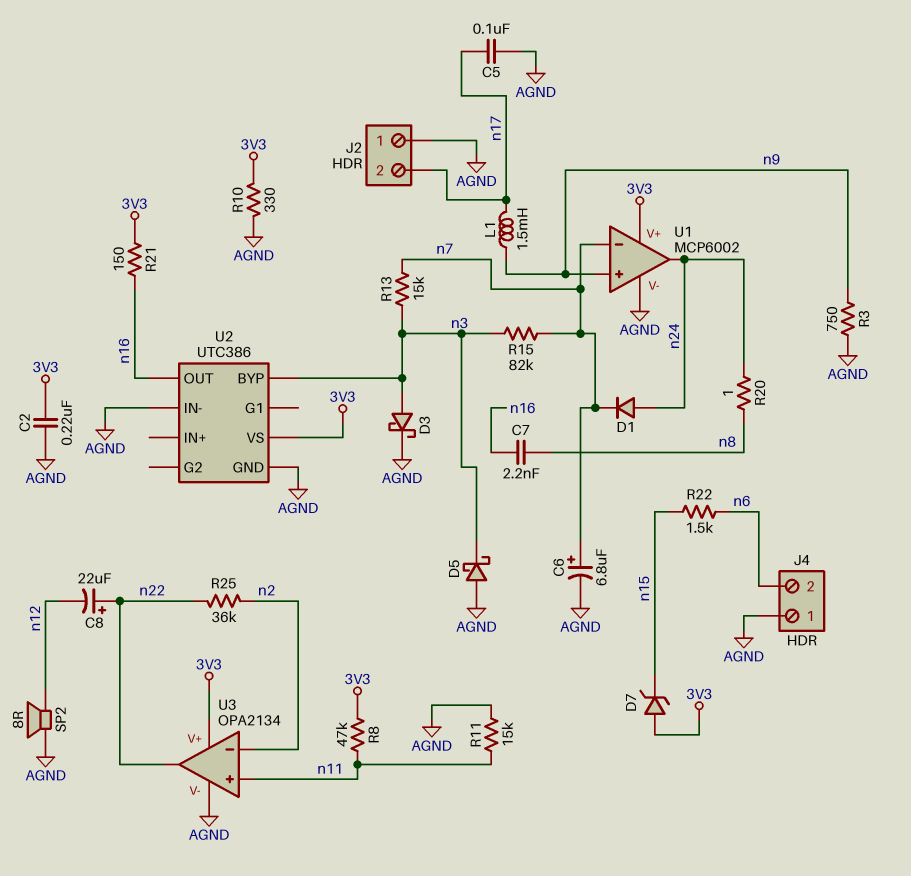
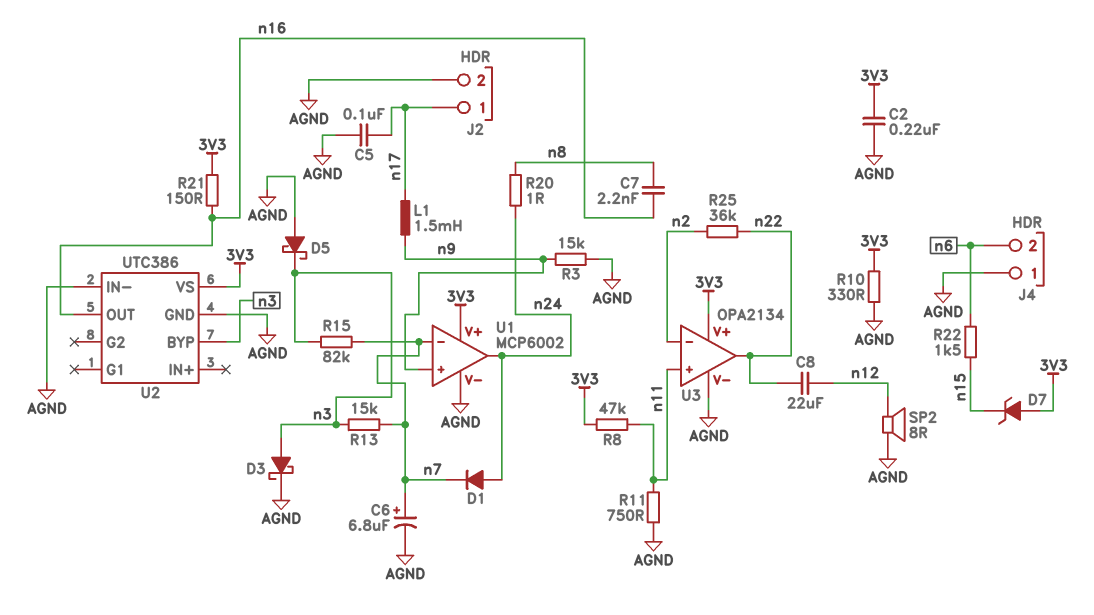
C8: 22uF (plus n22, minus n12) -> 22uF (n12, n22)
J2 pin 1: AGND -> n17
J2 pin 2: n17 -> AGND
R3: 750 (AGND, n9) -> 15k (AGND, n9)
R11: 15k (AGND, n11) -> 750 (AGND, n11)

